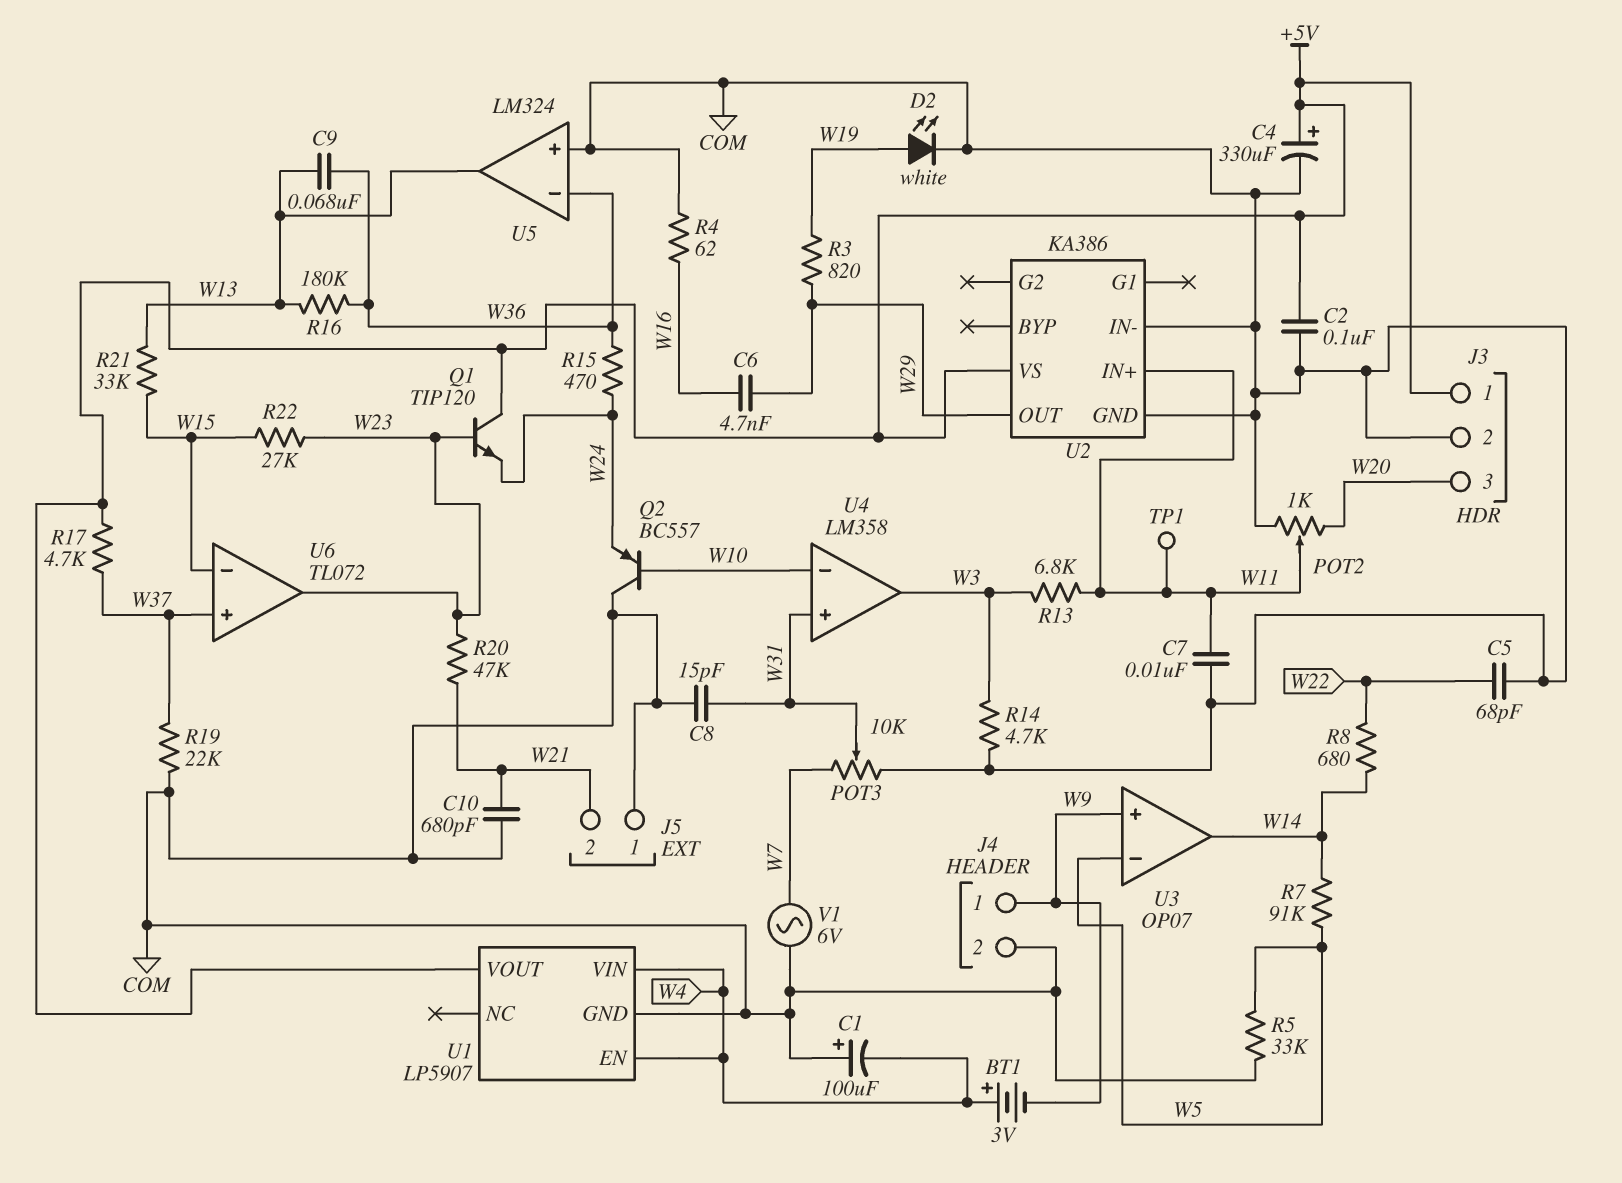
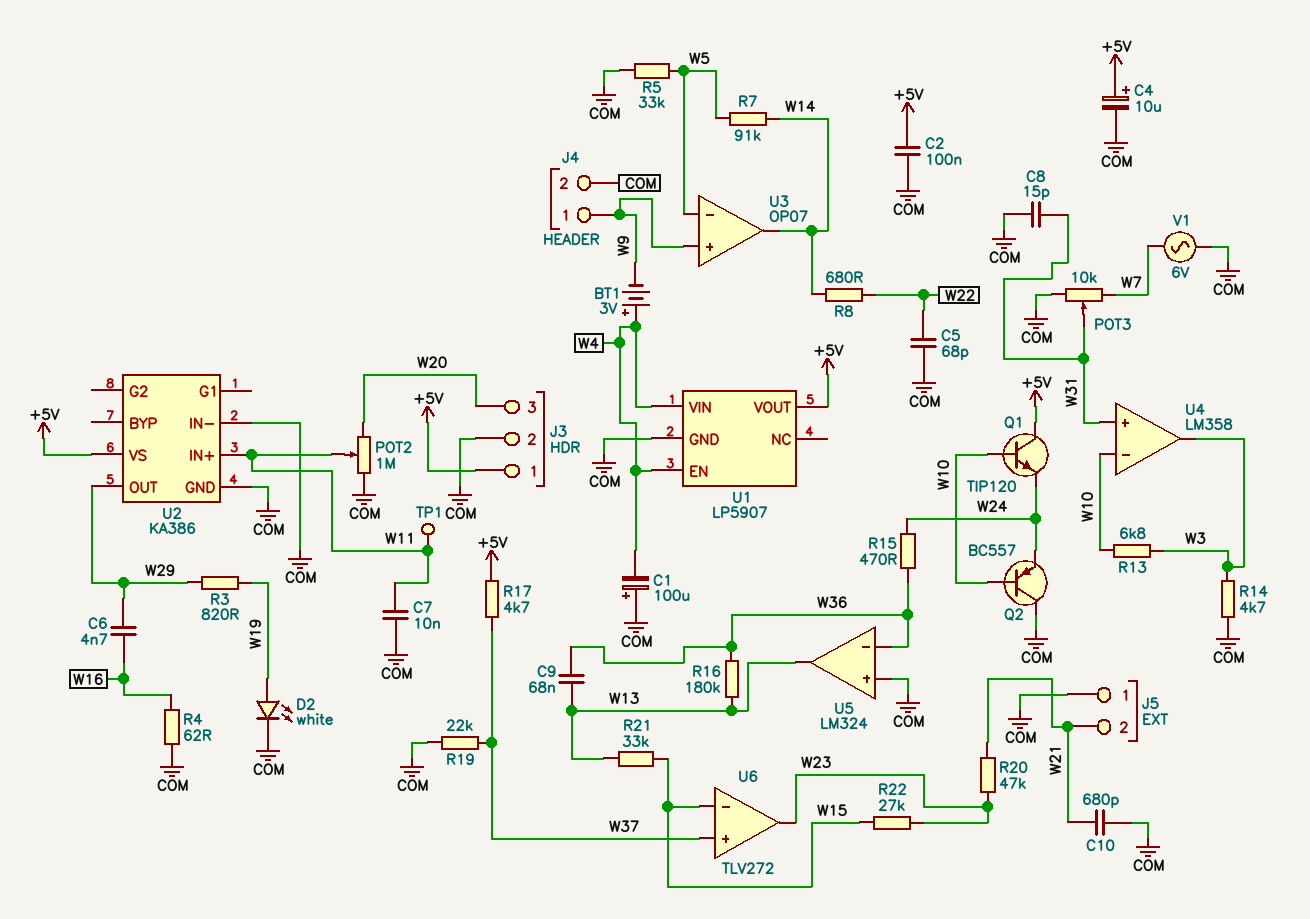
C4: 330uF (plus +5V, minus COM) -> 10uF (plus +5V, minus COM)
POT2: 1k (COM, W20, wiper W11) -> 1M (COM, W20, wiper W11)
Q1: NPN TIP120 (B W23, C +5V, E W24) -> NPN TIP120 (B W10, C +5V, E W24)
R13: 6.8k (W3, W11) -> 6.8k (W3, W10)
U6: TL072 -> TLV272

